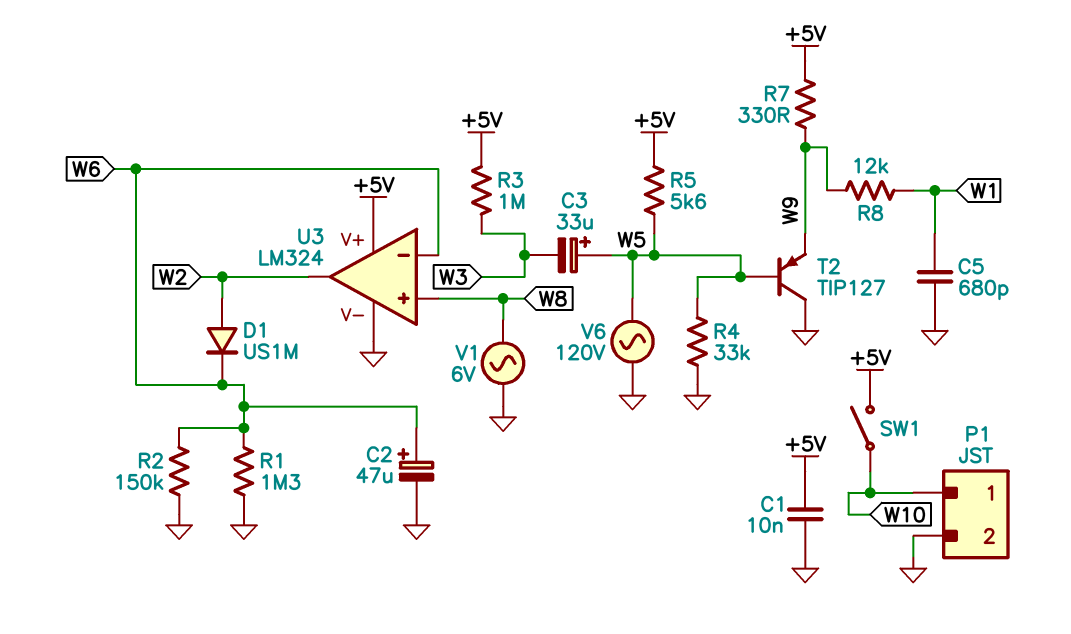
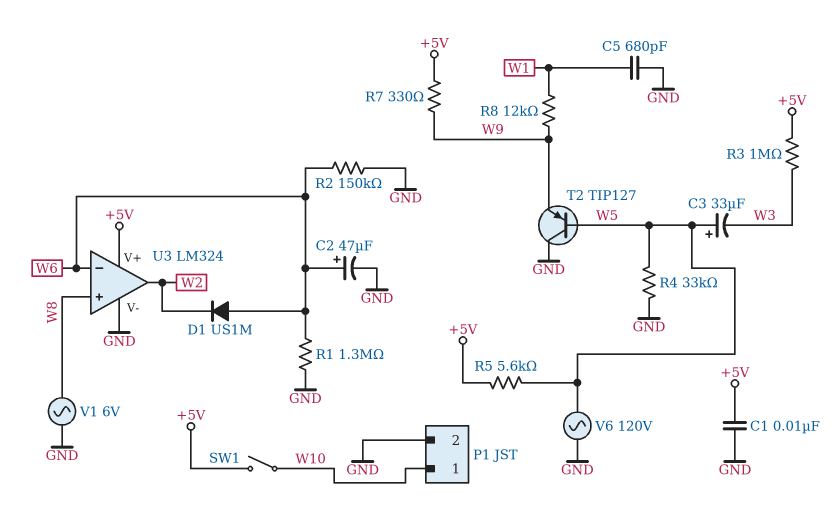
D1: diode US1M (A W2, K W6) -> diode US1M (A W6, K W2)

